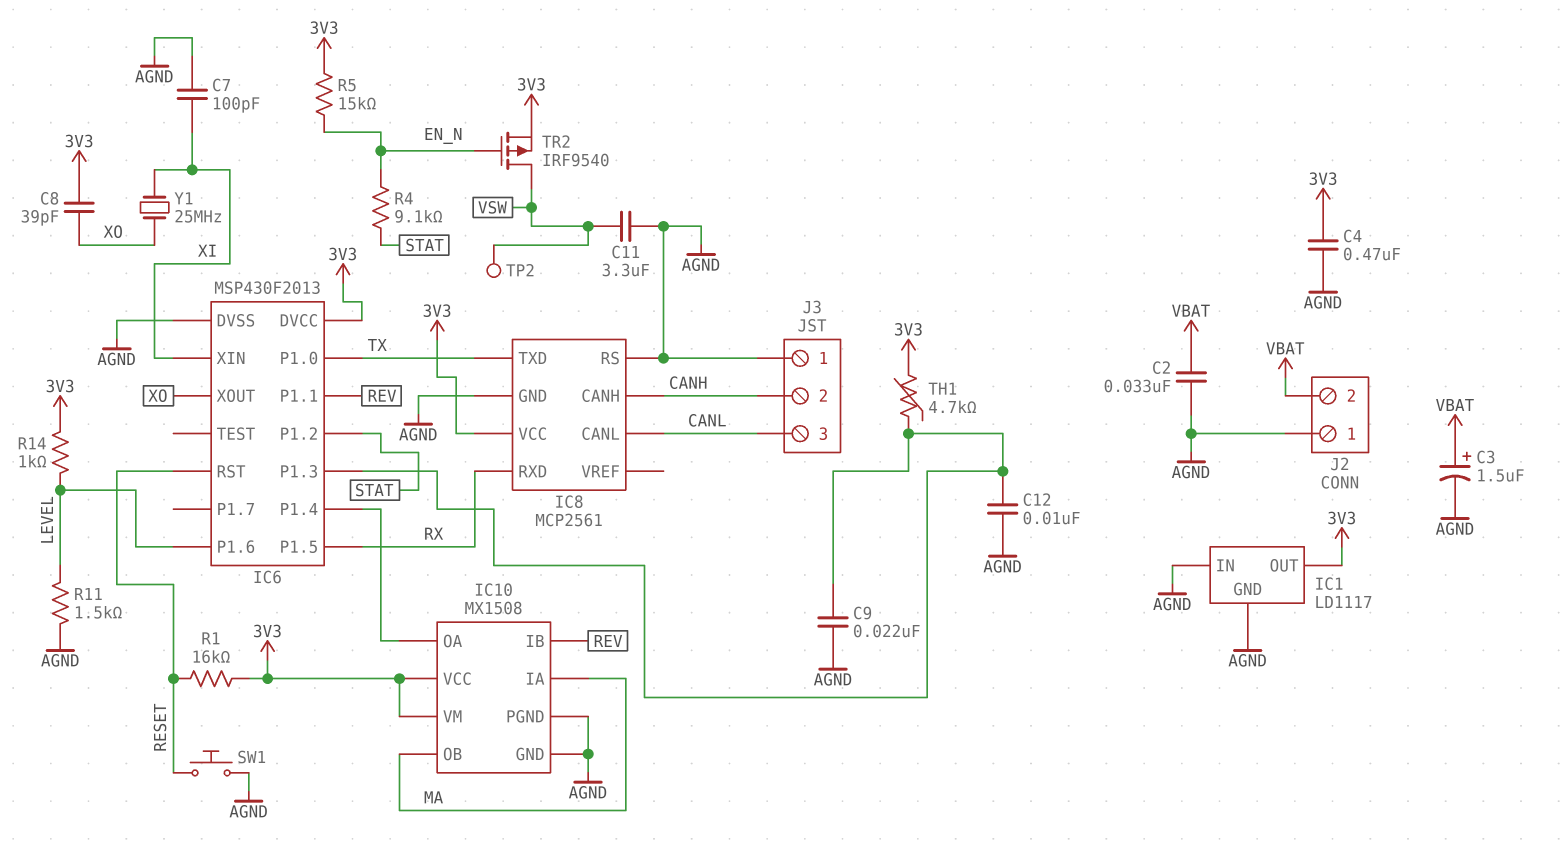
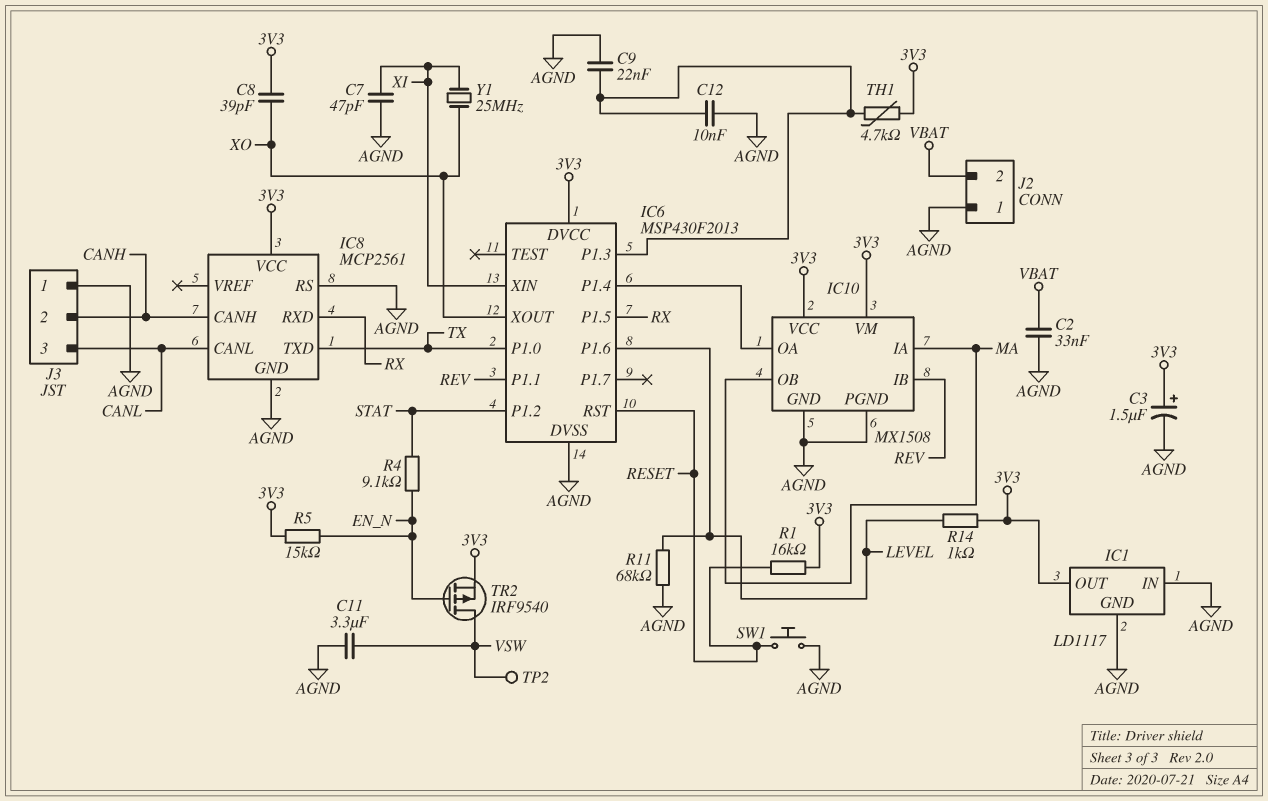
C3: 1.5uF (plus VBAT, minus AGND) -> 1.5uF (plus 3V3, minus AGND)
C4: 470nF (3V3, AGND) -> none
C7: 100pF (AGND, XI) -> 47pF (AGND, XI)
R11: 1.5k (AGND, LEVEL) -> 68k (AGND, LEVEL)

